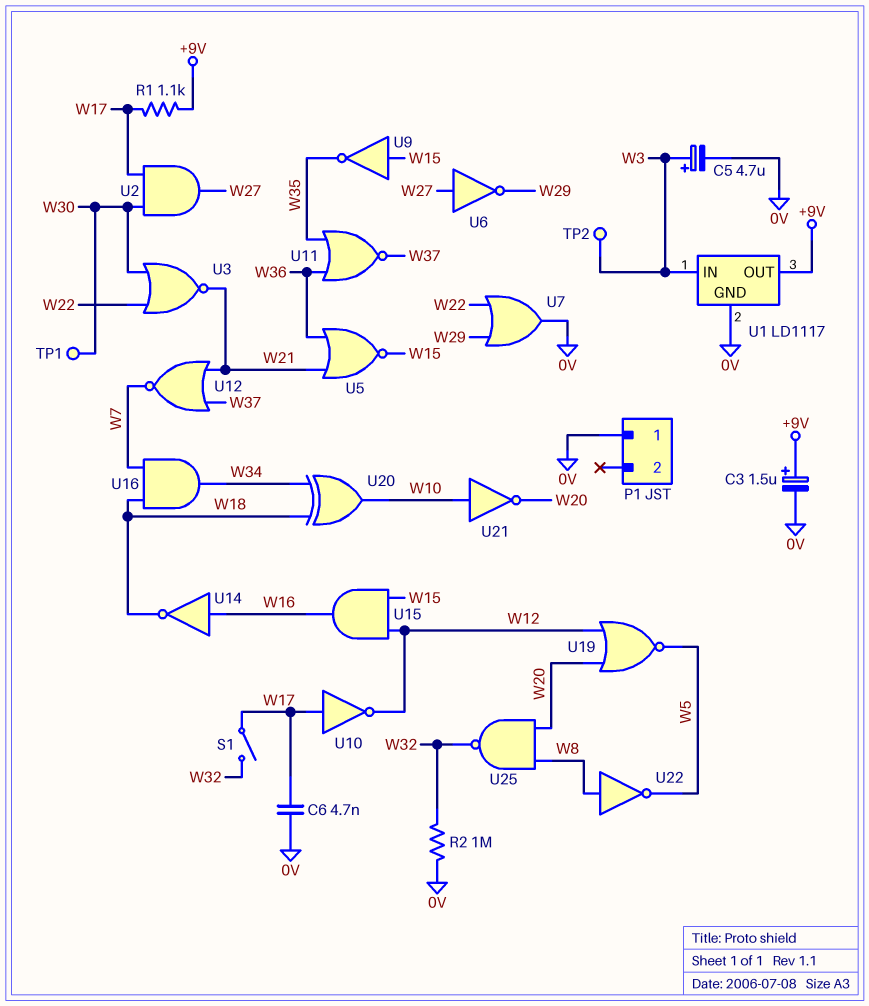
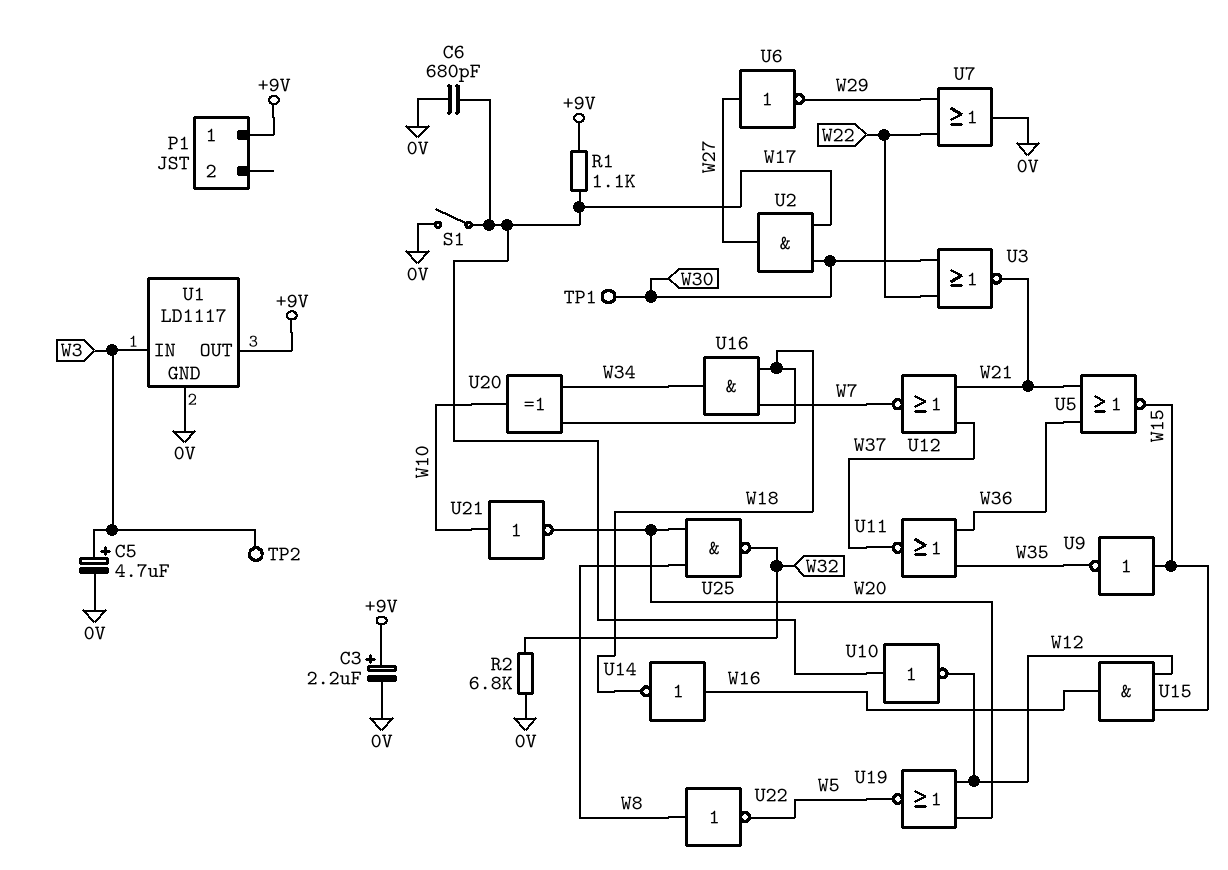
C3: 1.5uF (plus +9V, minus 0V) -> 2.2uF (plus +9V, minus 0V)
C6: 4.7nF (0V, W17) -> 680pF (0V, W17)
P1 pin 1: 0V -> +9V
R2: 1M (0V, W32) -> 6.8k (0V, W32)
S1: switch (W17, W32) -> switch (0V, W17)

